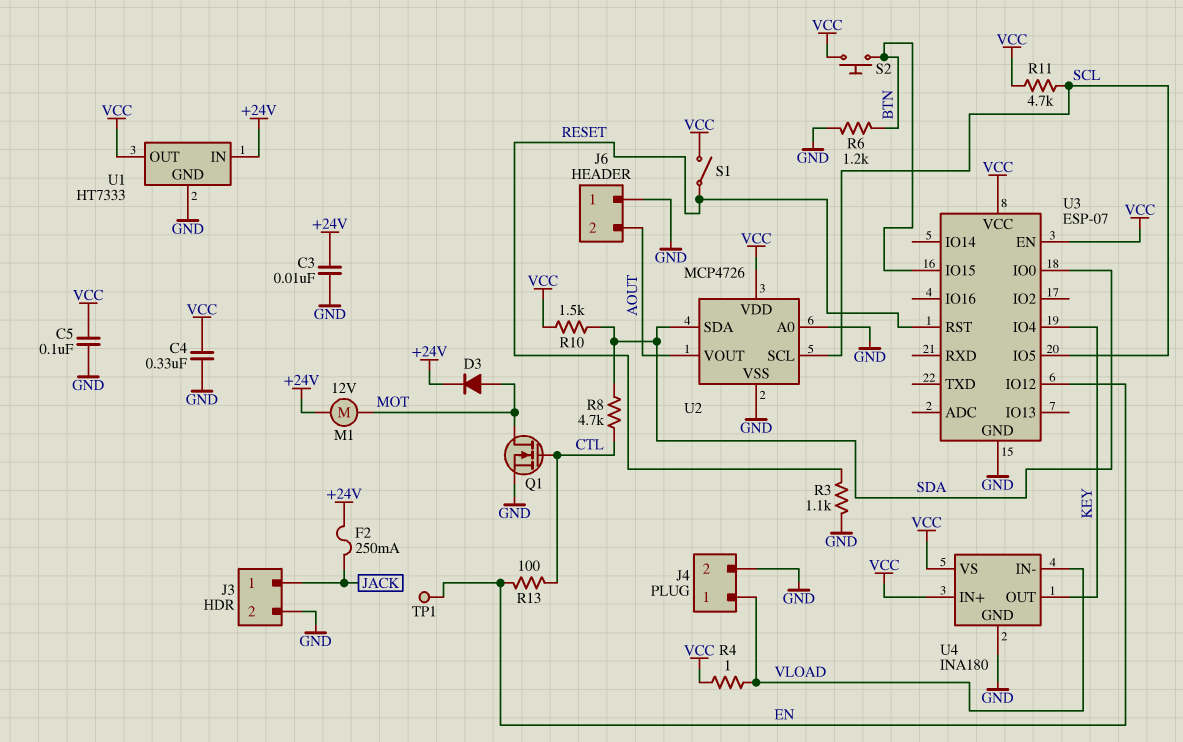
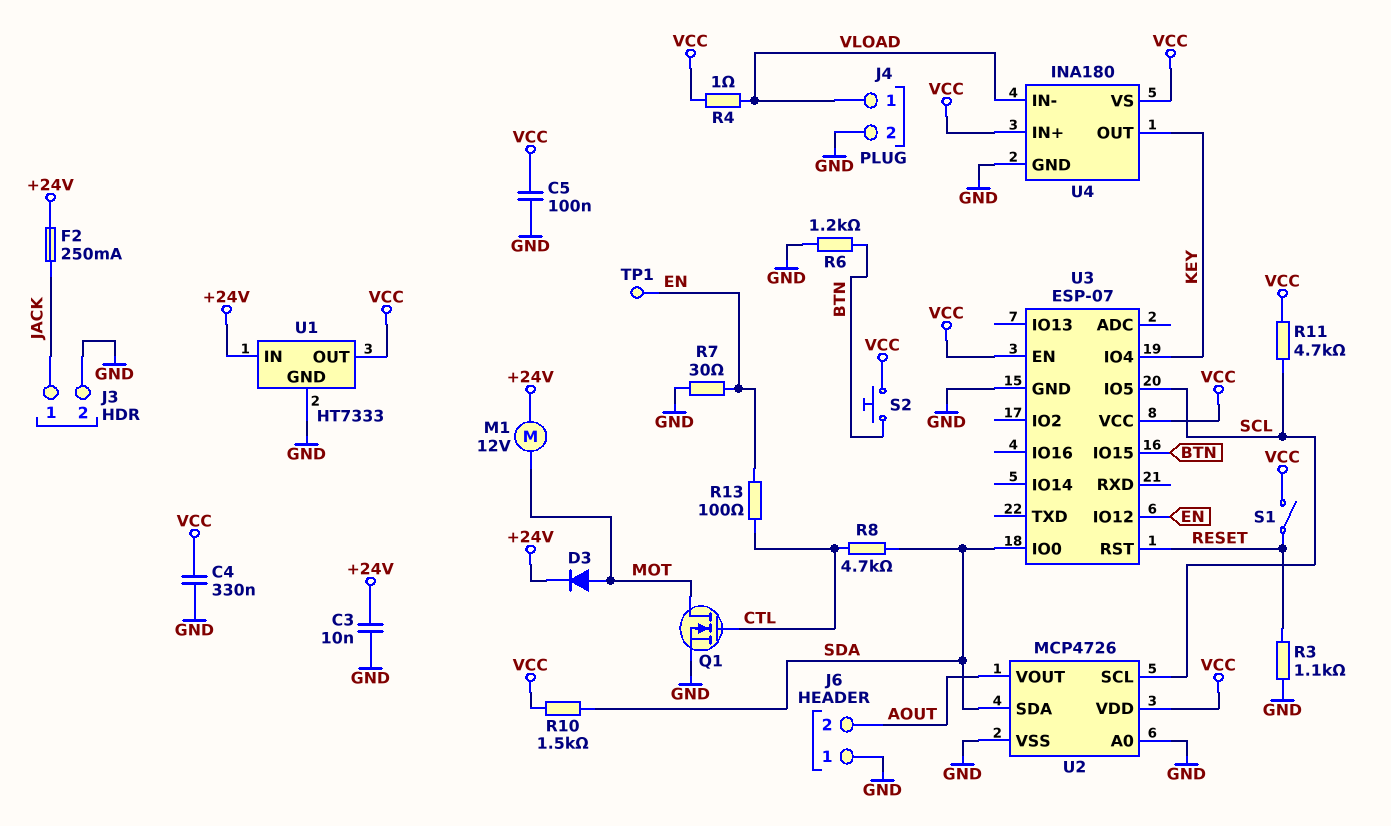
R7: none -> 30 (EN, GND)

